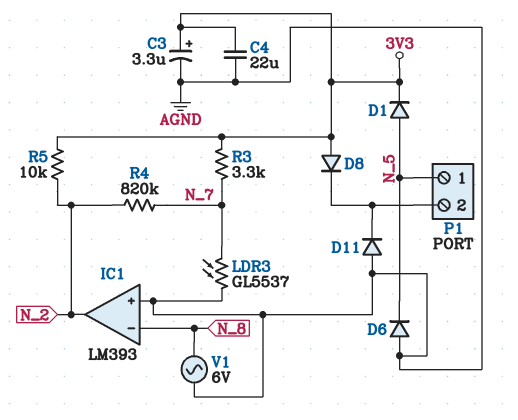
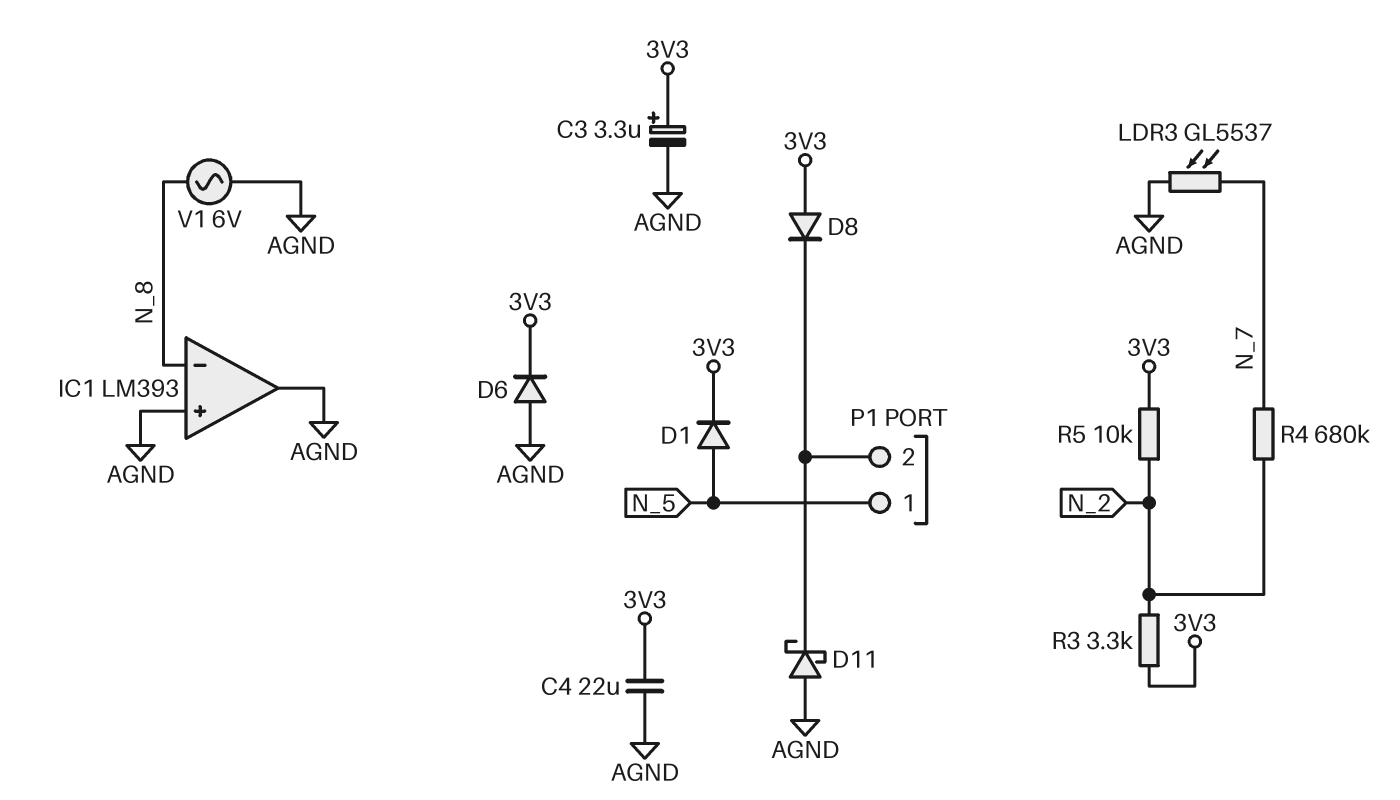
D6: diode (A AGND, K N_5) -> diode (A AGND, K 3V3)
D11: diode (A AGND, K P1/2) -> schottky (A AGND, K P1/2)
IC1 pin out: N_2 -> AGND
R3: 3.3k (3V3, N_7) -> 3.3k (3V3, N_2)
R4: 820k (N_2, N_7) -> 680k (N_2, N_7)

